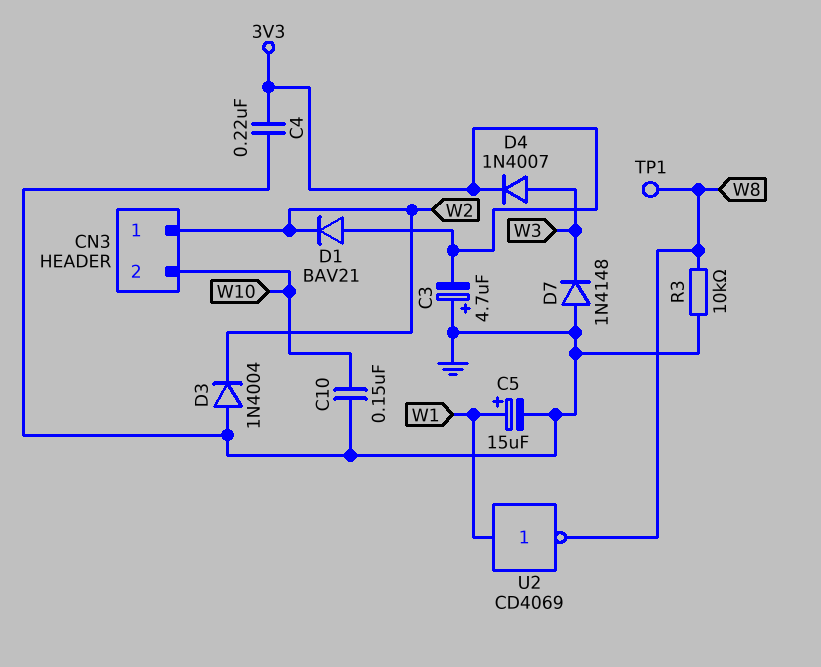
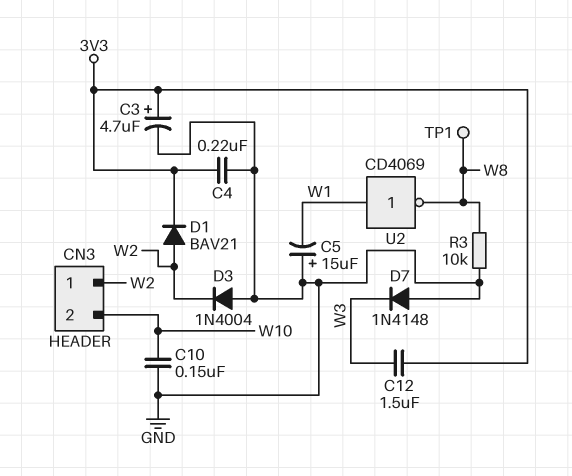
C3: 4.7uF (plus GND, minus 3V3) -> 4.7uF (plus 3V3, minus GND)
C5: 15uF (plus W1, minus GND) -> 15uF (plus GND, minus W1)
C12: none -> 1.5uF (3V3, W3)
D1: diode BAV21 (A 3V3, K W2) -> diode BAV21 (A W2, K 3V3)
D4: diode 1N4007 (A W3, K 3V3) -> none

